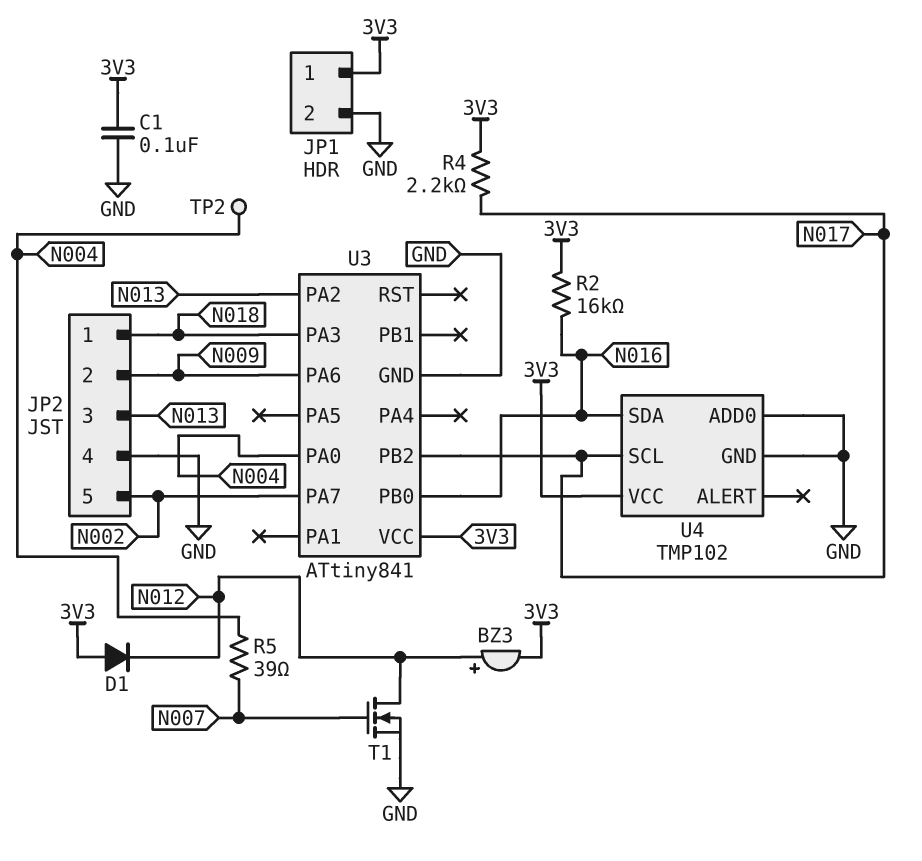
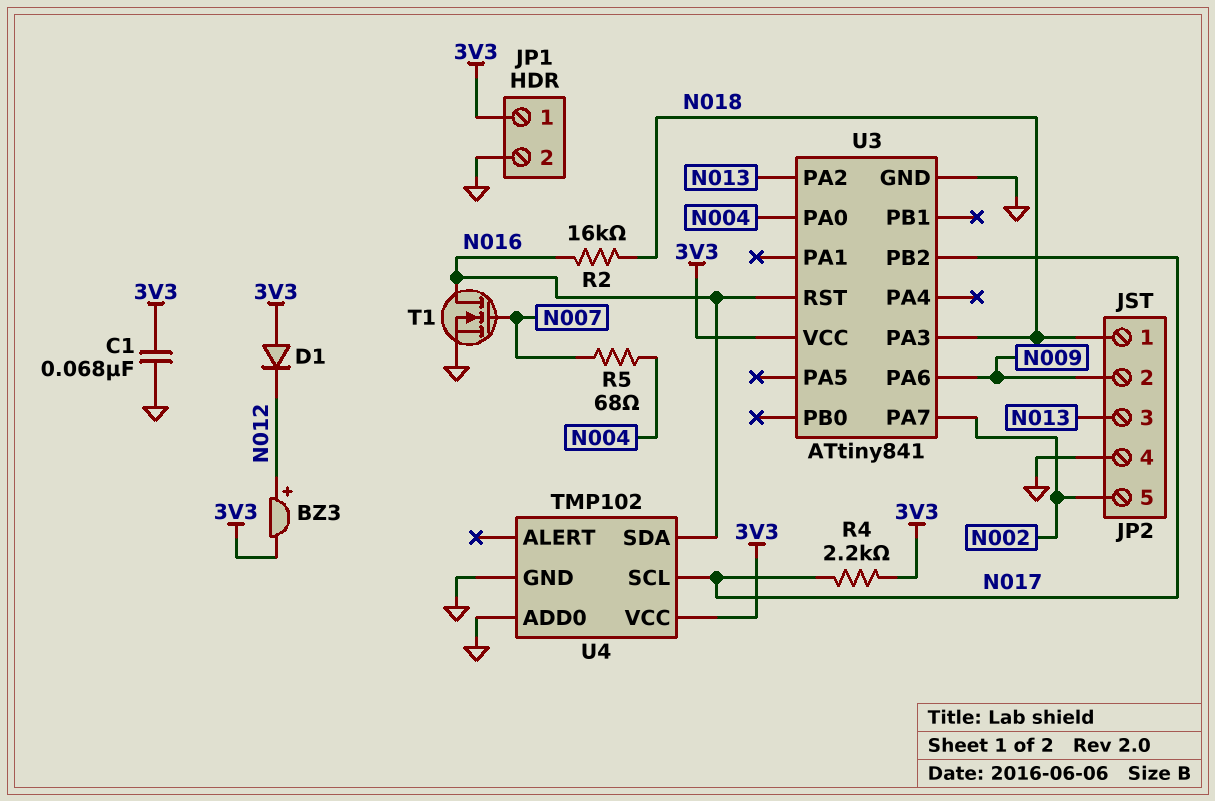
C1: 100nF (3V3, GND) -> 68nF (3V3, GND)
R2: 16k (3V3, N016) -> 16k (N016, N018)
R5: 39 (N004, N007) -> 68 (N004, N007)
T1: NMOS (G N007, D N012, S GND) -> NMOS (G N007, D N016, S GND)
TP2: test point (N004) -> none
U3 pin PB0: N016 -> none
U3 pin RST: none -> N016

